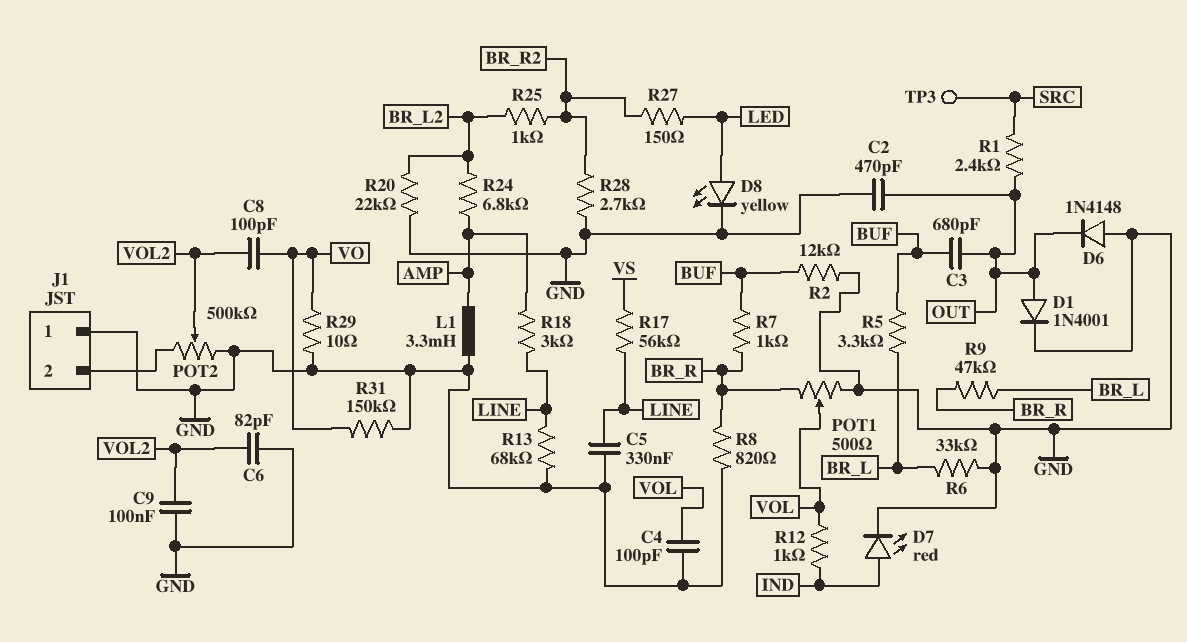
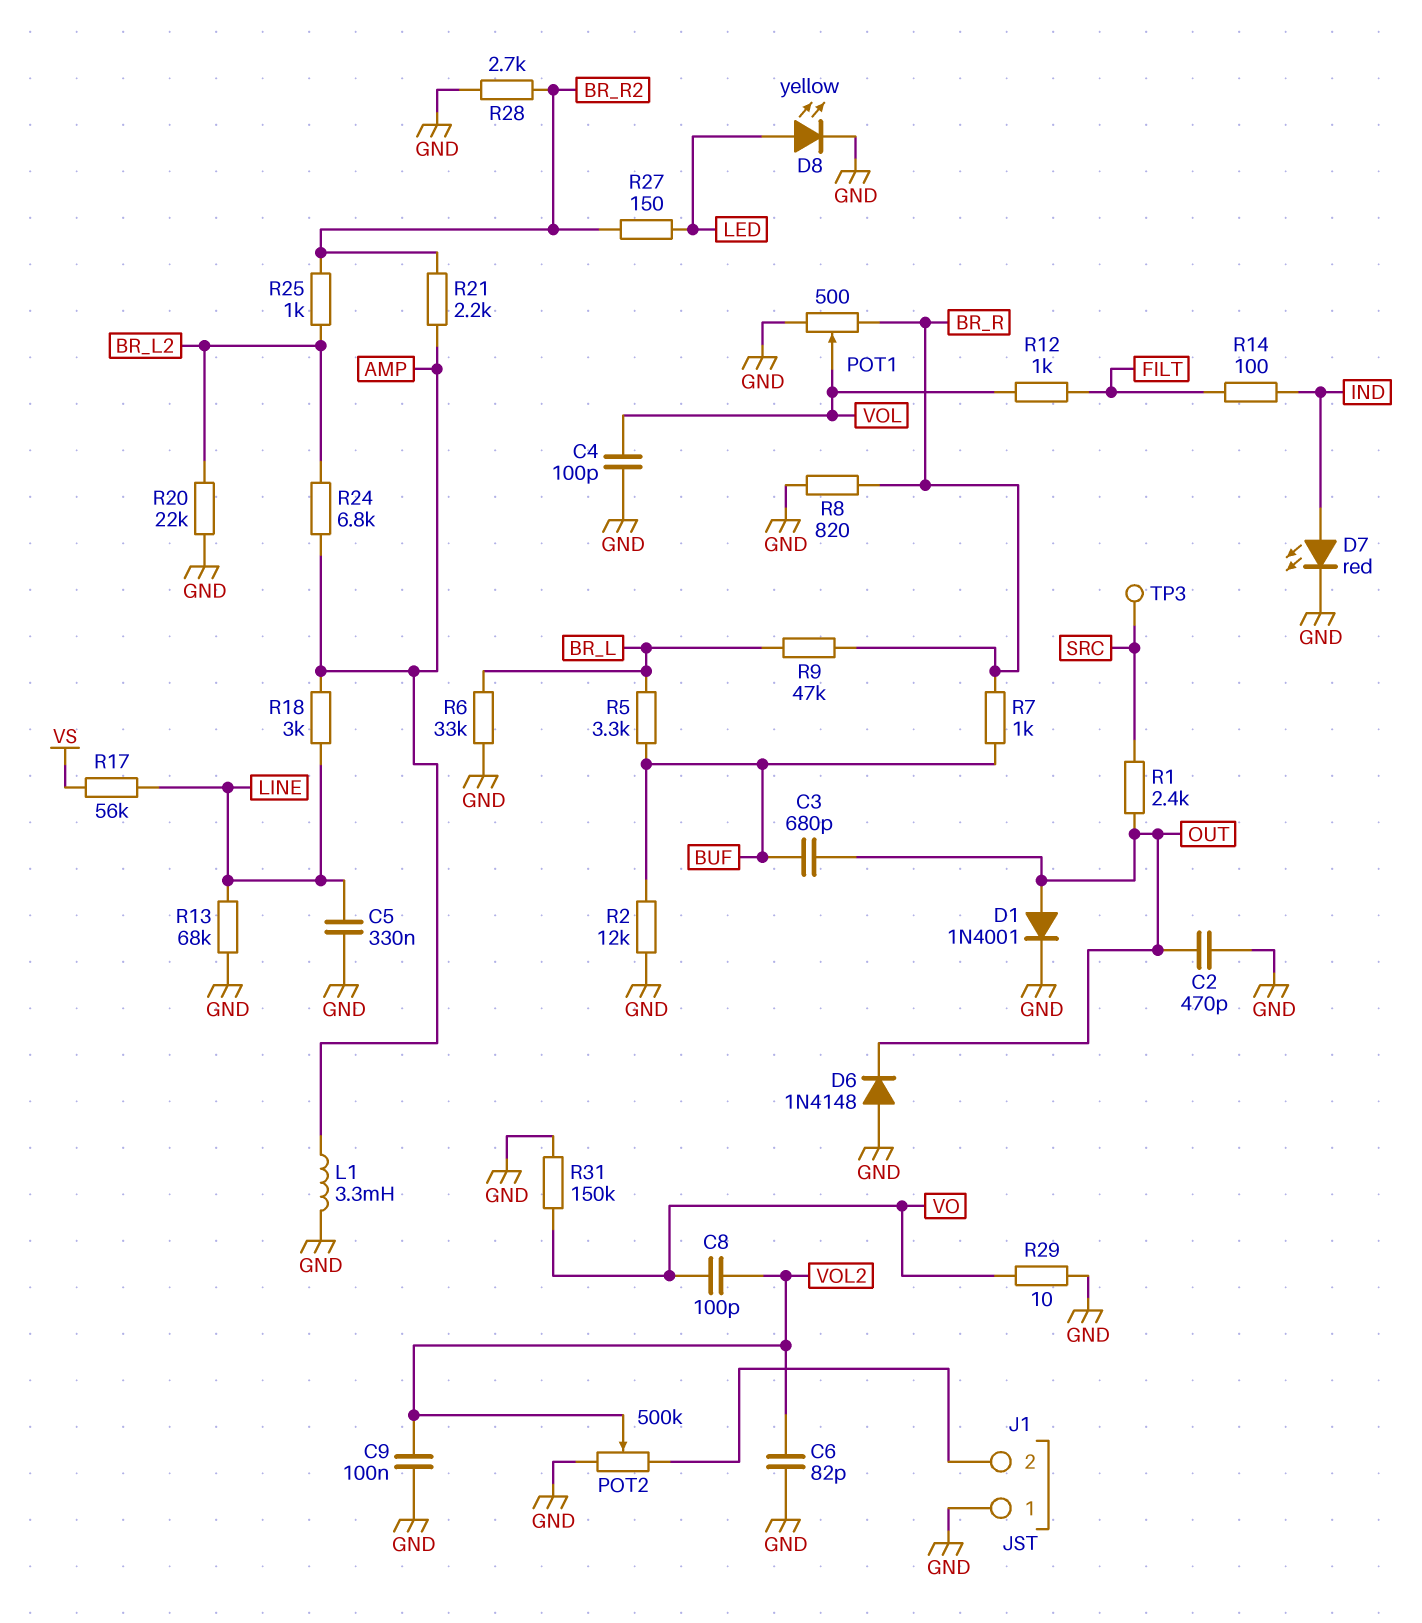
R12: 1k (IND, VOL) -> 1k (FILT, VOL)
R14: none -> 100 (FILT, IND)
R21: none -> 2.2k (AMP, BR_R2)

